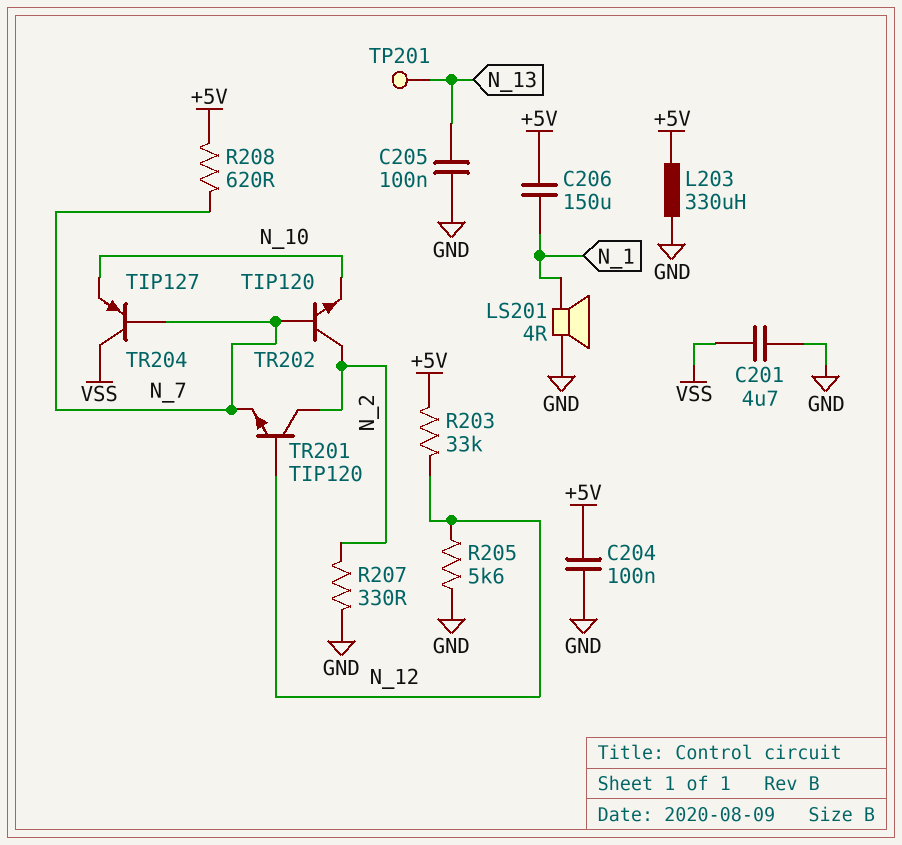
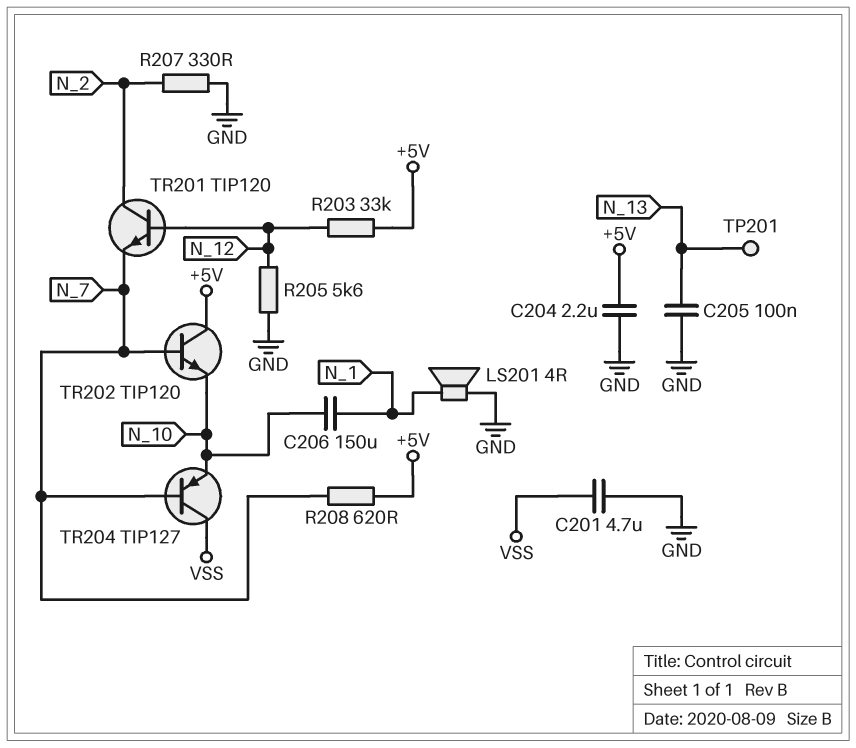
C204: 100nF (+5V, GND) -> 2.2uF (+5V, GND)
C206: 150uF (+5V, N_1) -> 150uF (N_1, N_10)
L203: 330uH (+5V, GND) -> none
TR202: NPN TIP120 (B N_7, C N_2, E N_10) -> NPN TIP120 (B N_7, C +5V, E N_10)

